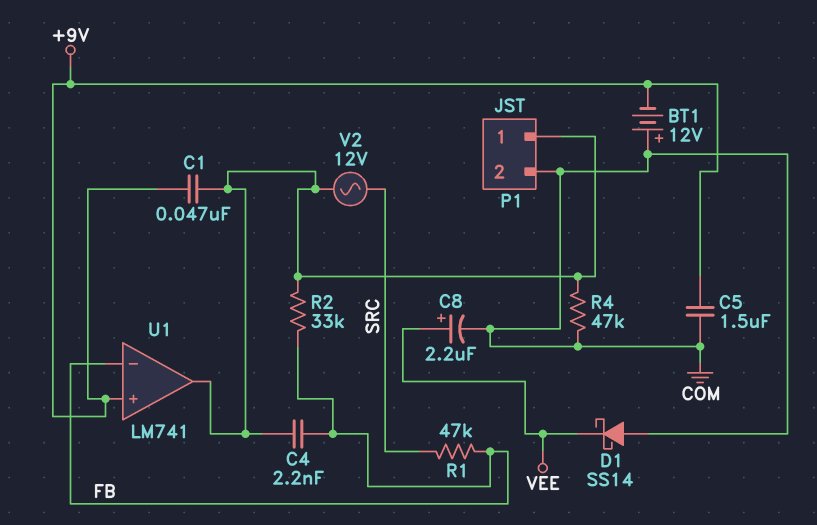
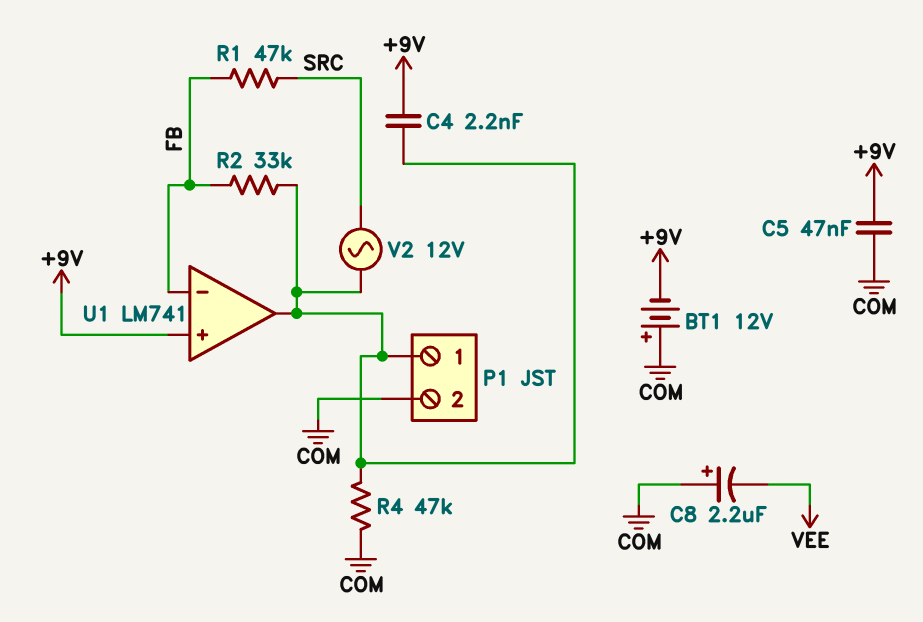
C1: 47nF (+9V, P1/1) -> none
C4: 2.2nF (FB, P1/1) -> 2.2nF (+9V, P1/1)
C5: 1.5uF (+9V, COM) -> 47nF (+9V, COM)
C8: 2.2uF (plus VEE, minus COM) -> 2.2uF (plus COM, minus VEE)
D1: schottky SS14 (A COM, K VEE) -> none

